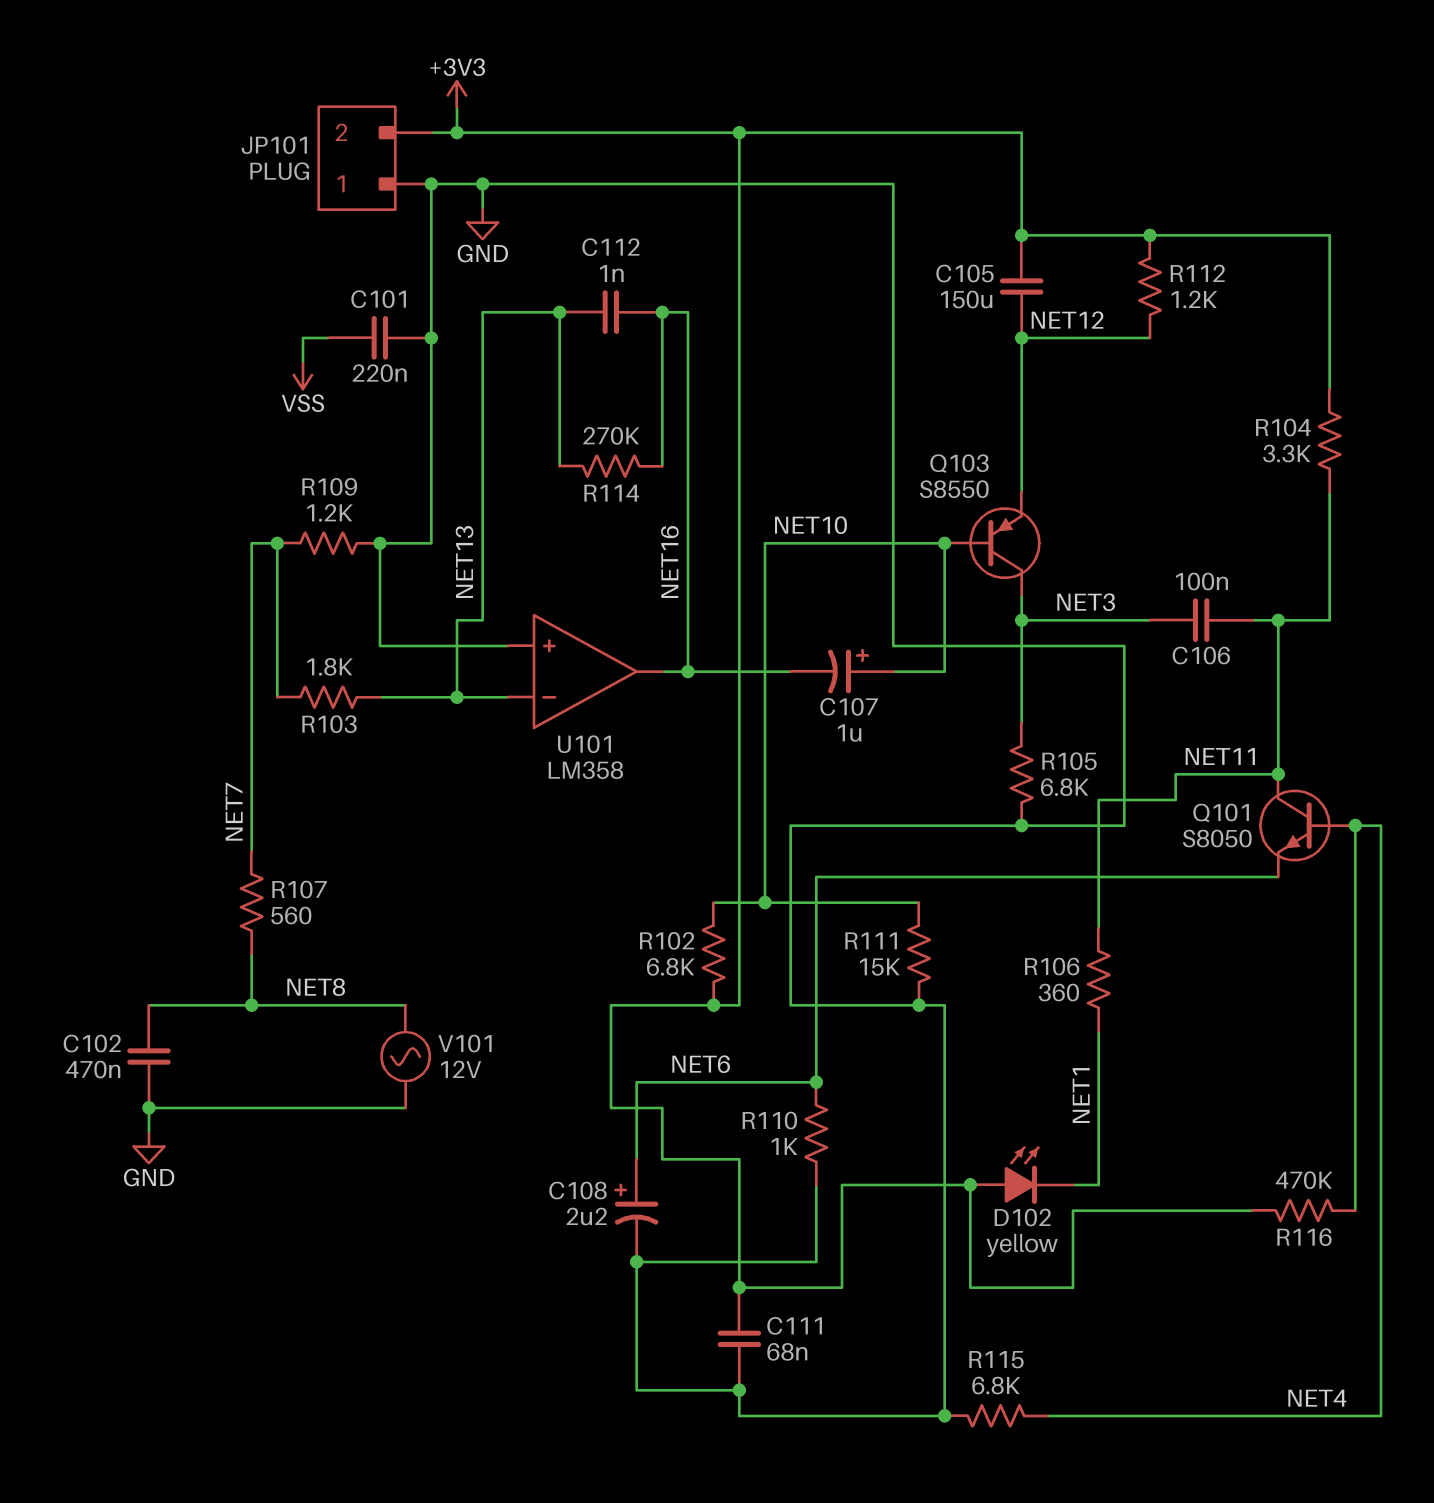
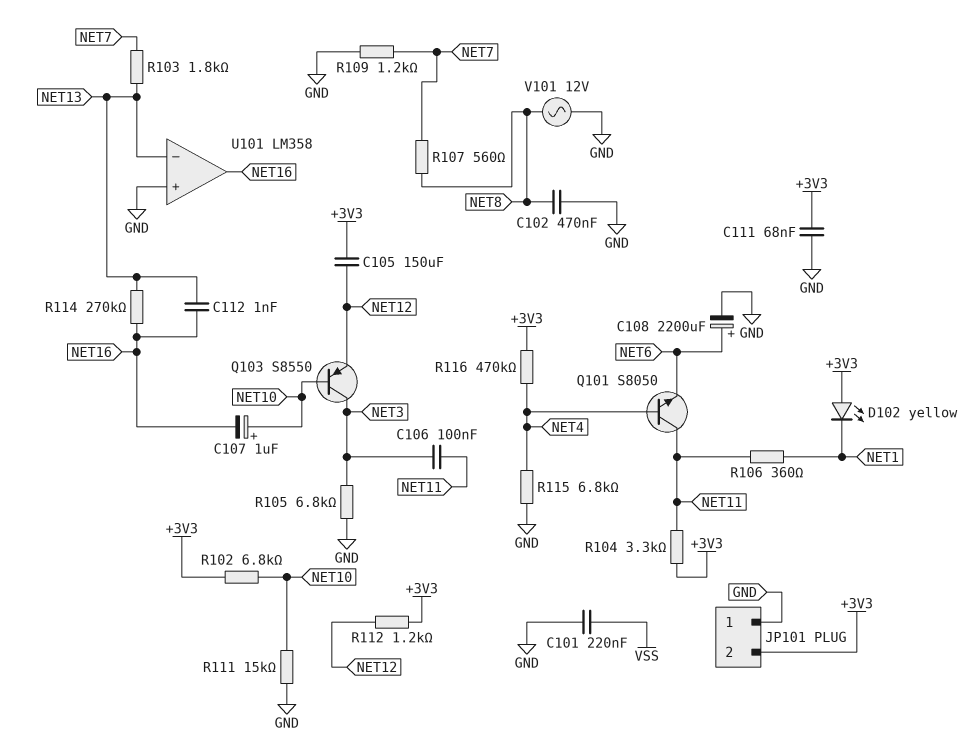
C108: 2.2uF (plus NET6, minus GND) -> 2200uF (plus NET6, minus GND)
R110: 1k (GND, NET6) -> none

